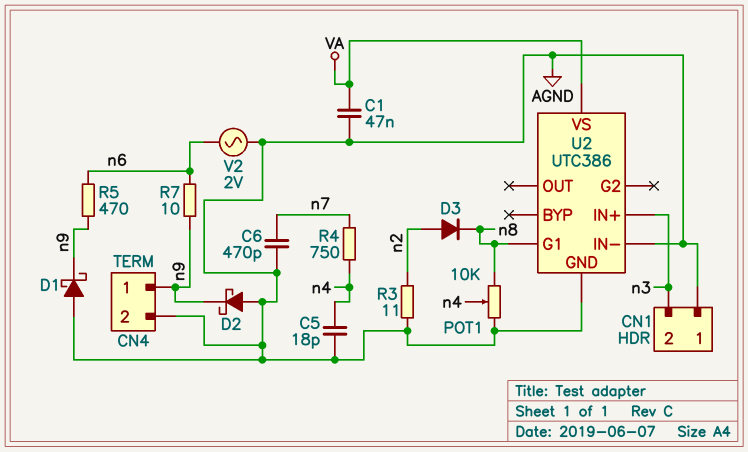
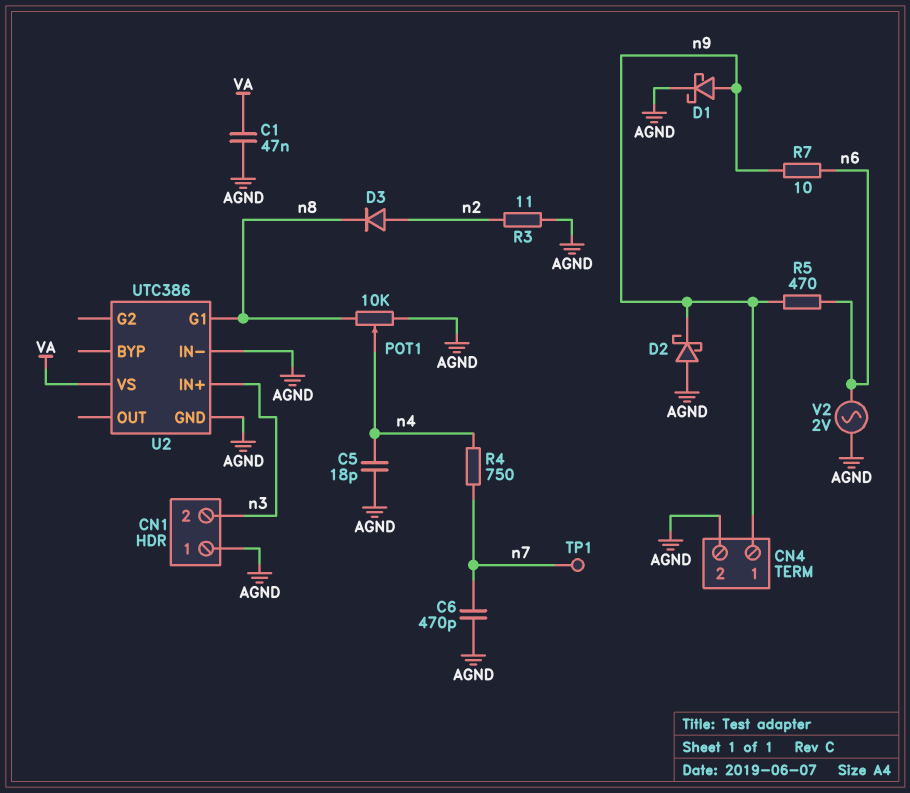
D1: schottky (A AGND, K n9) -> schottky (A n9, K AGND)
TP1: none -> test point (n7)

